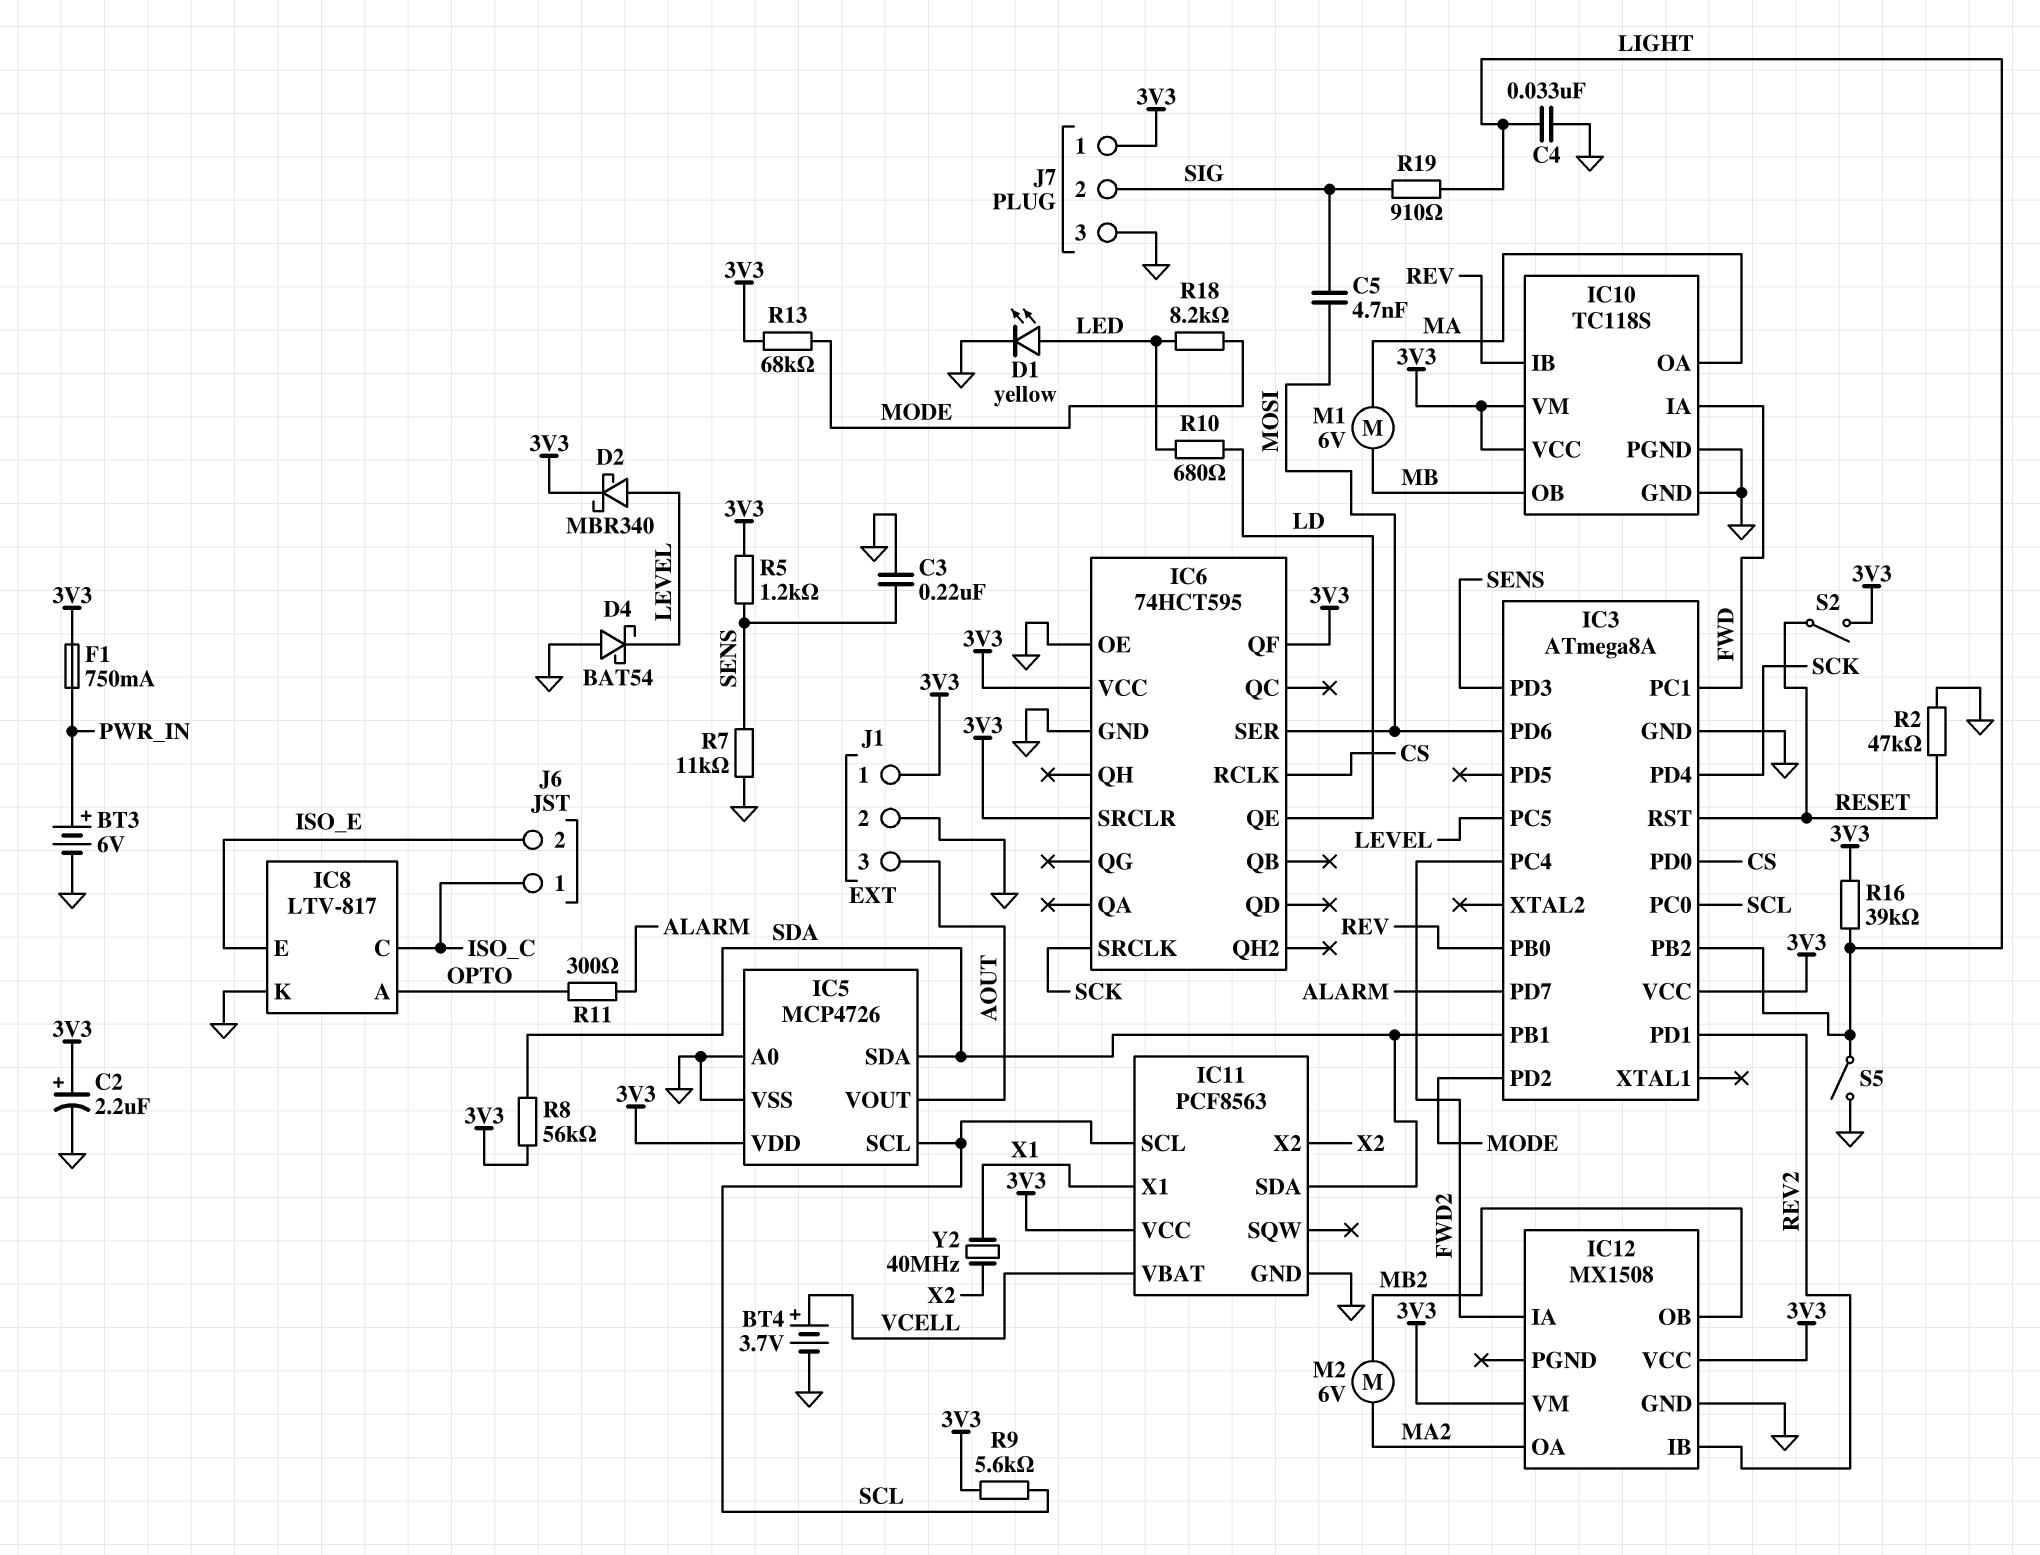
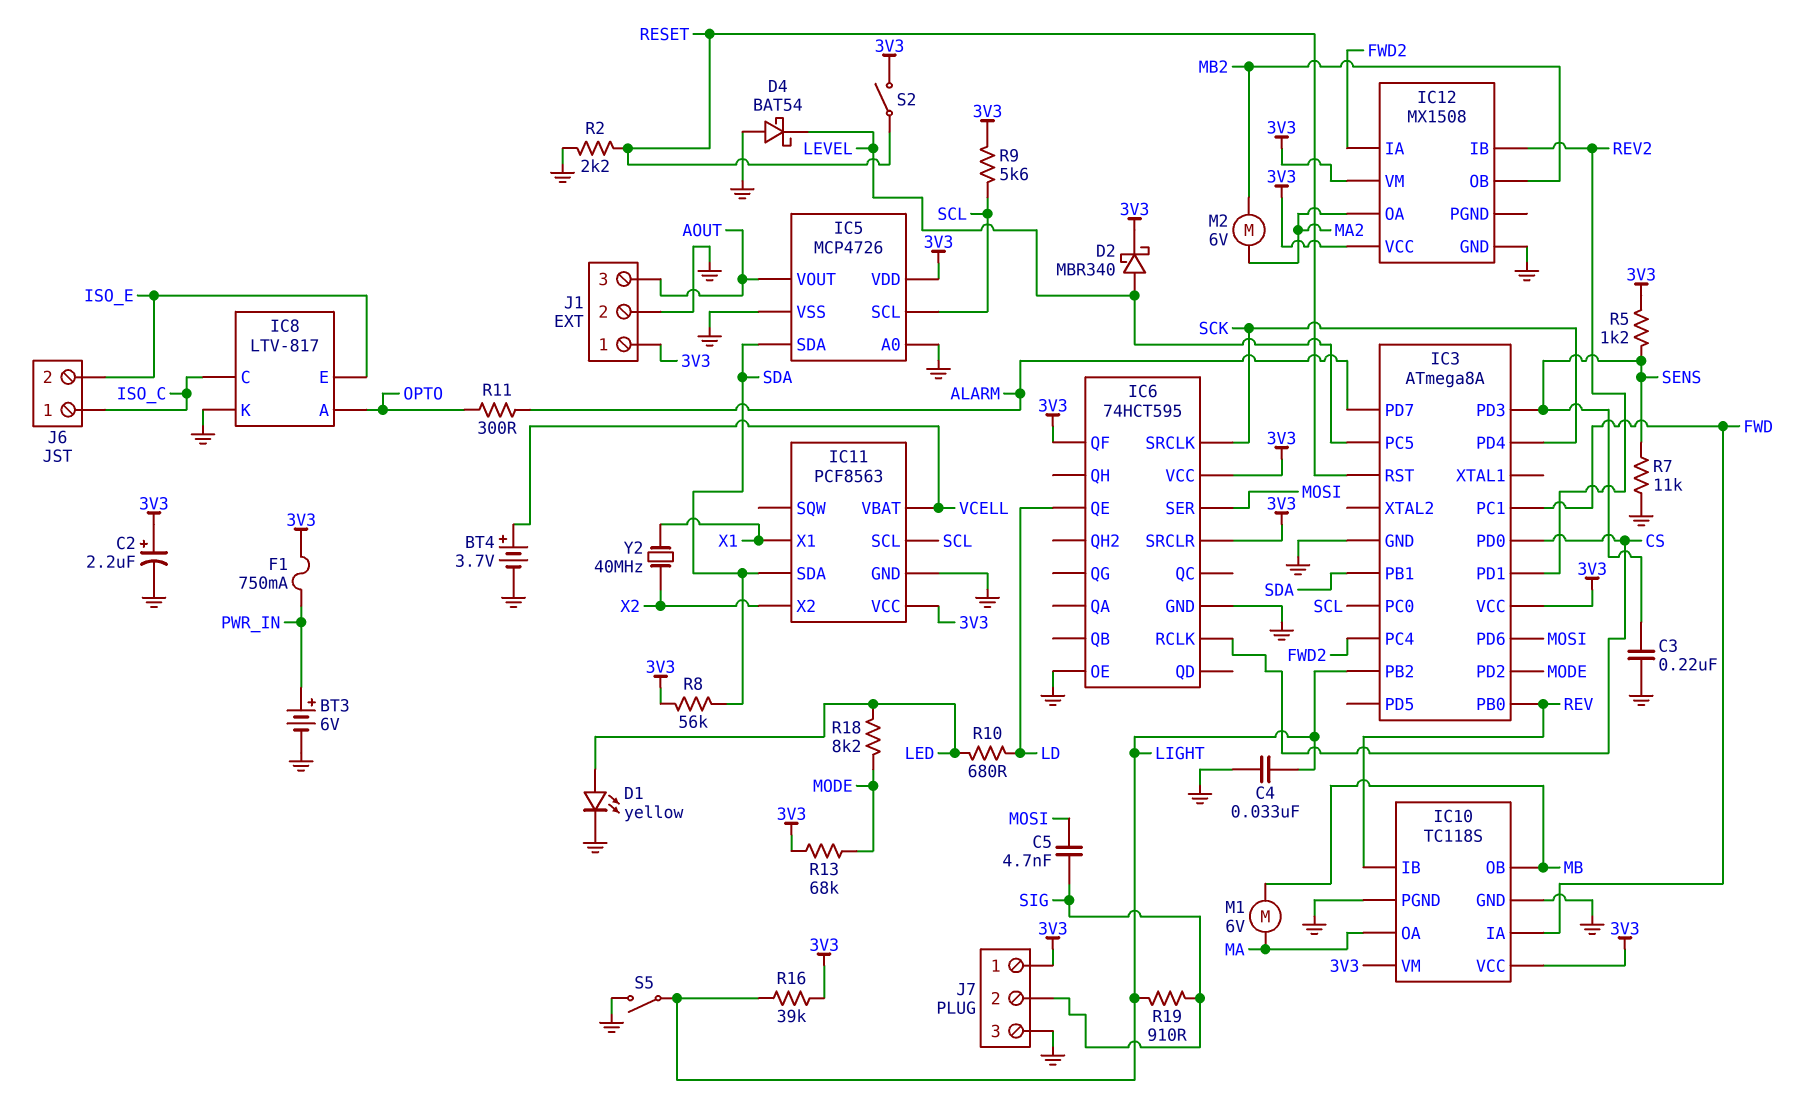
R2: 47k (GND, RESET) -> 2.2k (GND, RESET)

